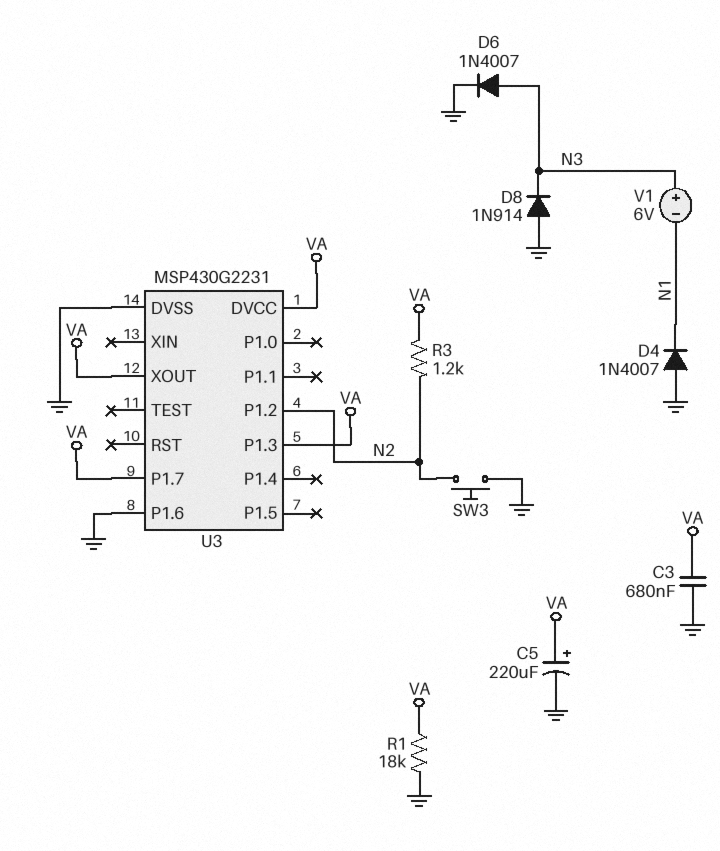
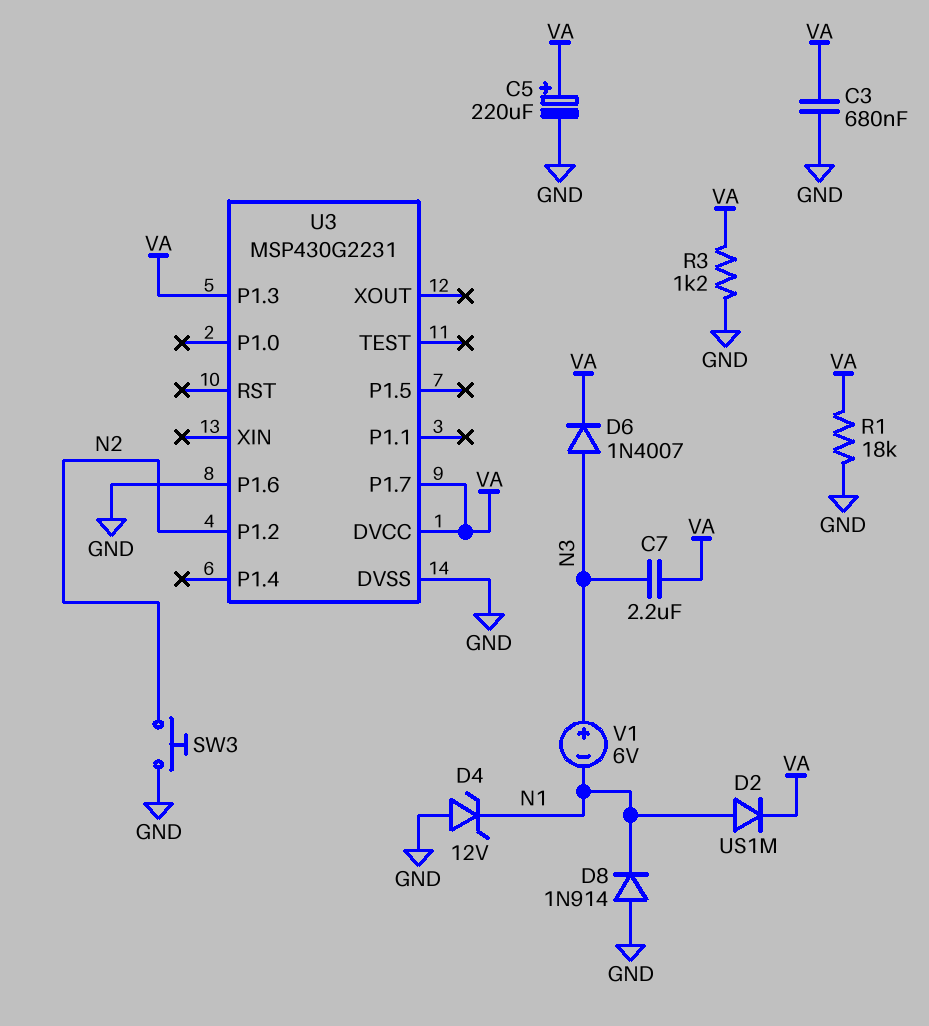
C7: none -> 2.2uF (N3, VA)
D2: none -> diode US1M (A N1, K VA)
D4: diode 1N4007 (A GND, K N1) -> zener 12V (A GND, K N1)
D6: diode 1N4007 (A N3, K GND) -> diode 1N4007 (A N3, K VA)
D8: diode 1N914 (A GND, K N3) -> diode 1N914 (A GND, K N1)
R3: 1.2k (N2, VA) -> 1.2k (GND, VA)
U3 pin XOUT: VA -> none

